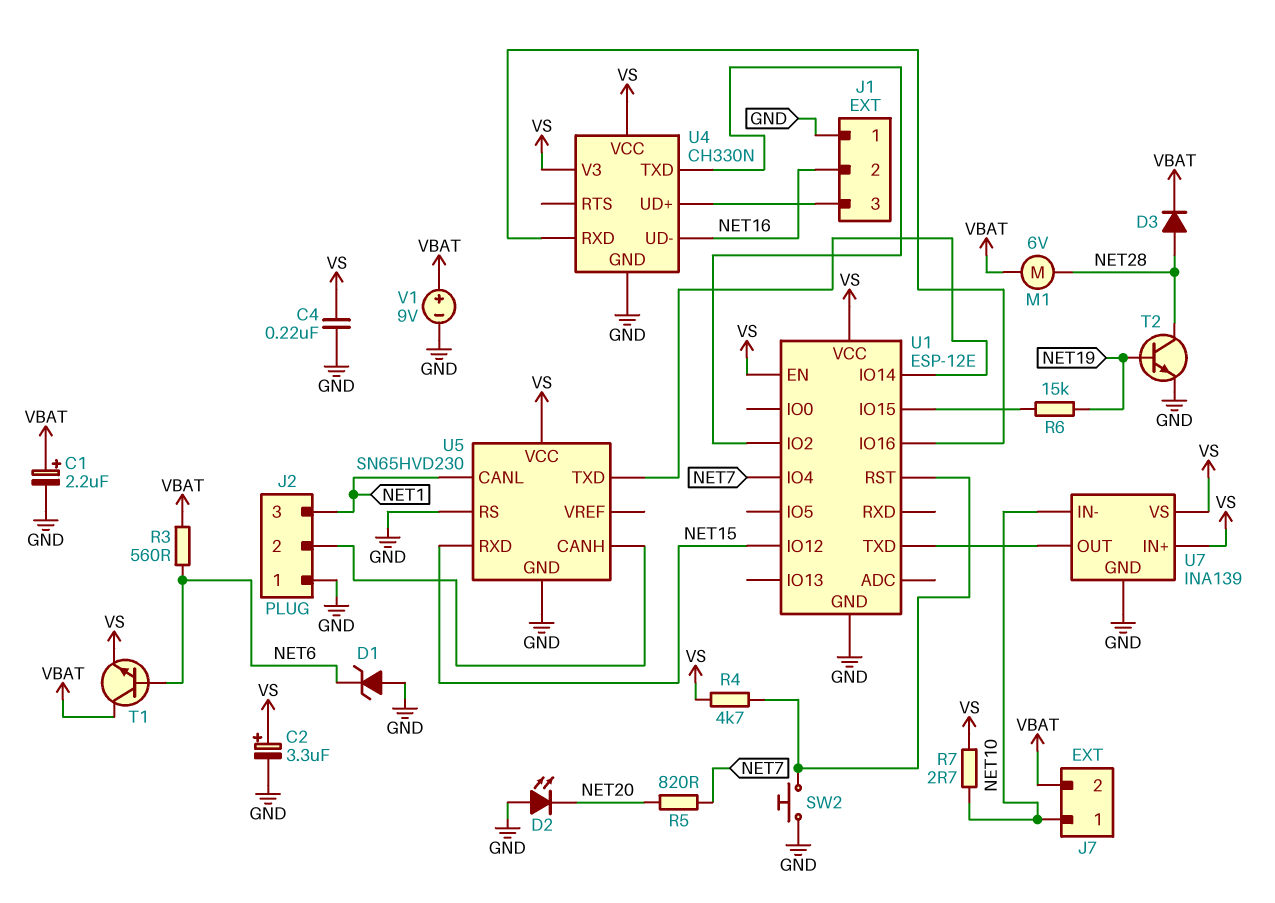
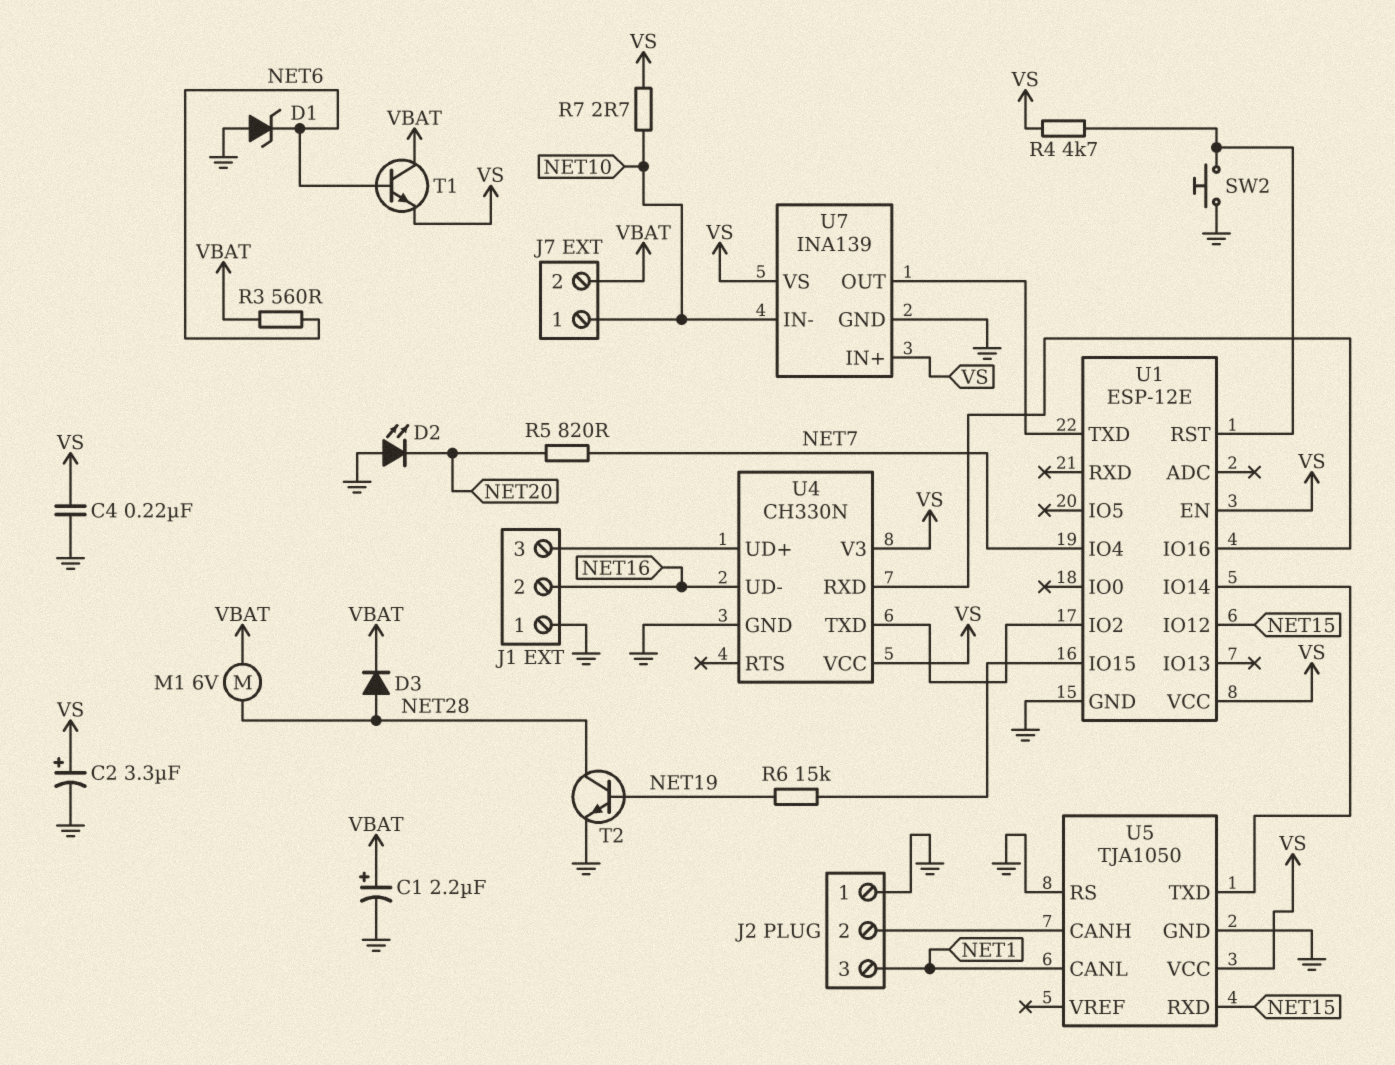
U5: SN65HVD230 -> TJA1050
V1: 9V (plus VBAT, minus GND) -> none

